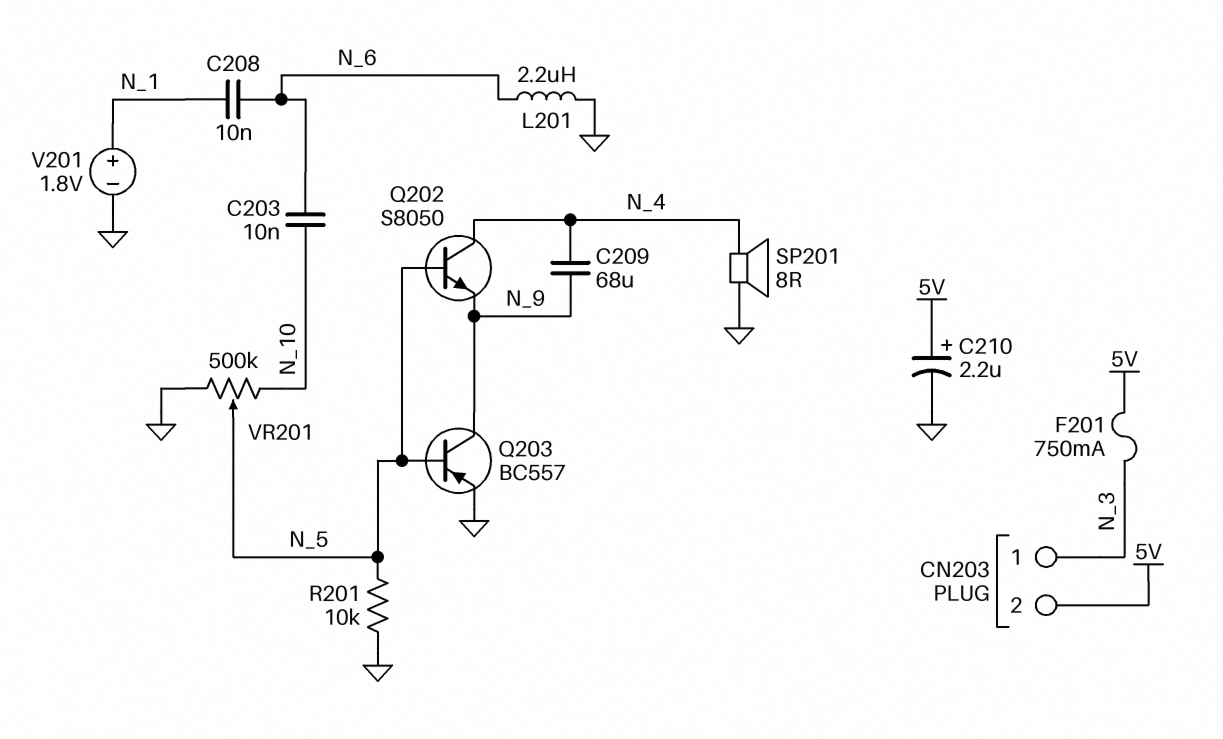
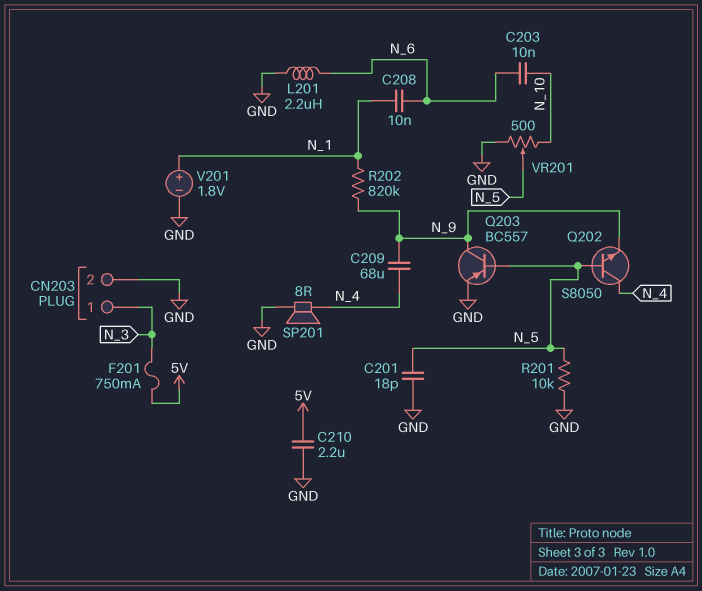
C201: none -> 18pF (GND, N_5)
C210: 2.2uF (plus 5V, minus GND) -> 2.2uF (5V, GND)
CN203 pin 2: 5V -> GND
R202: none -> 820k (N_1, N_9)
VR201: 500k (GND, N_10, wiper N_5) -> 500 (GND, N_10, wiper N_5)

